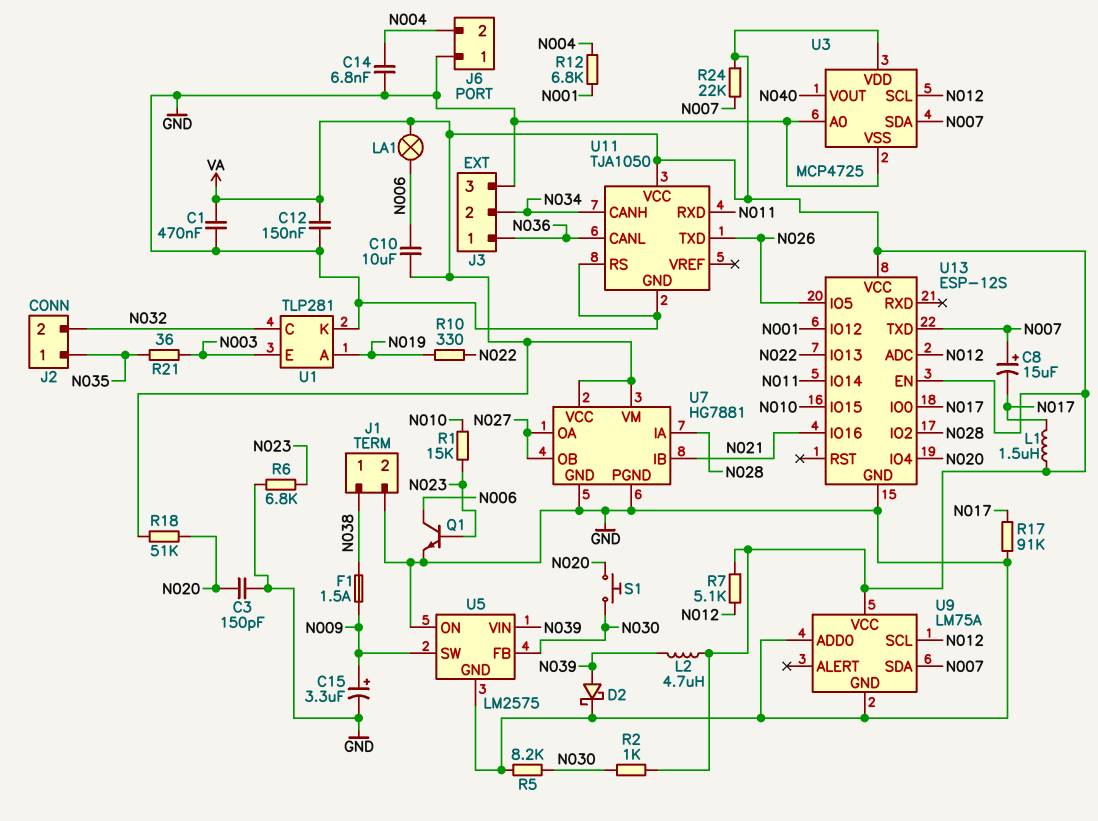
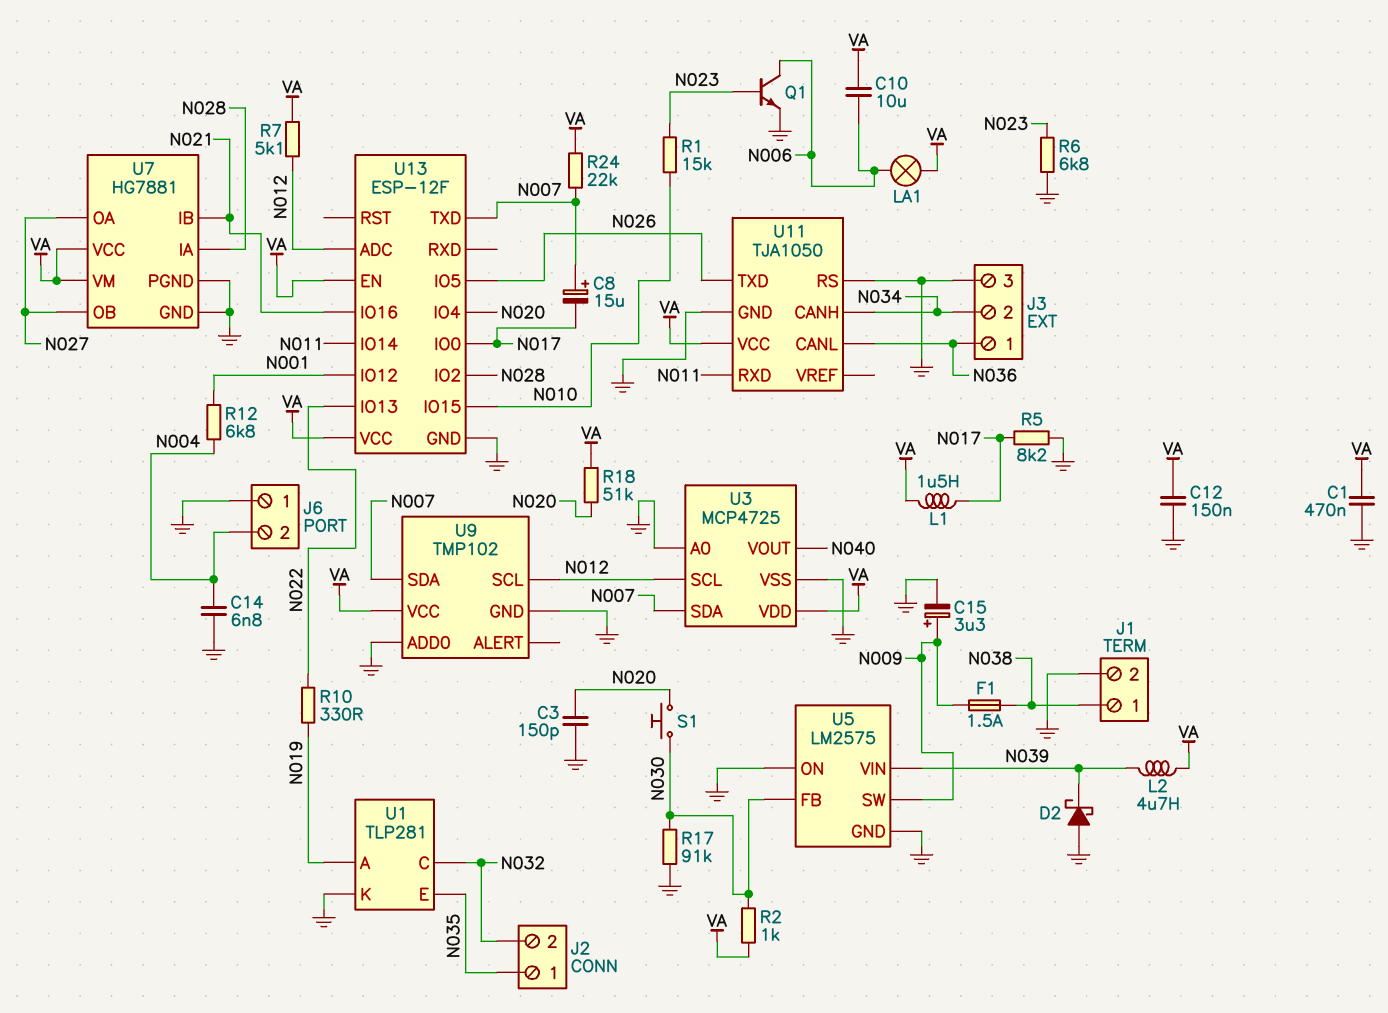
D2: schottky (A N039, K GND) -> schottky (A GND, K N039)
R5: 8.2k (GND, N030) -> 8.2k (GND, N017)
R17: 91k (GND, N017) -> 91k (GND, N030)
R21: 36 (N003, N035) -> none
U1 pin E: N003 -> N035
U9: LM75A -> TMP102
U13: ESP-12S -> ESP-12F

